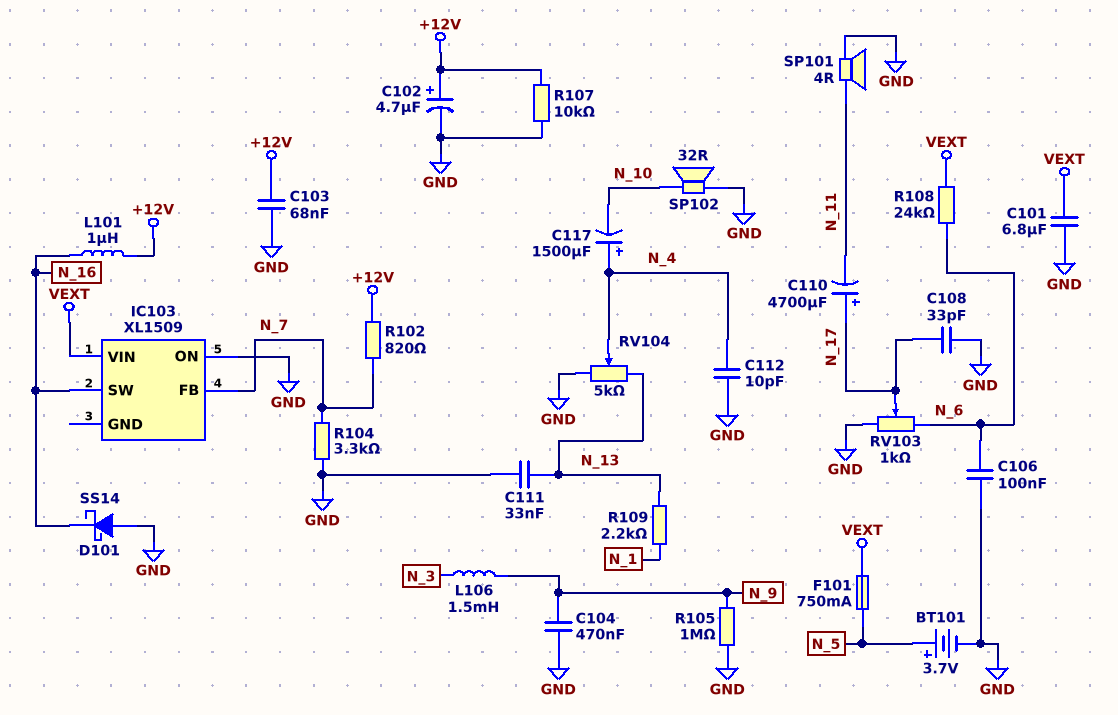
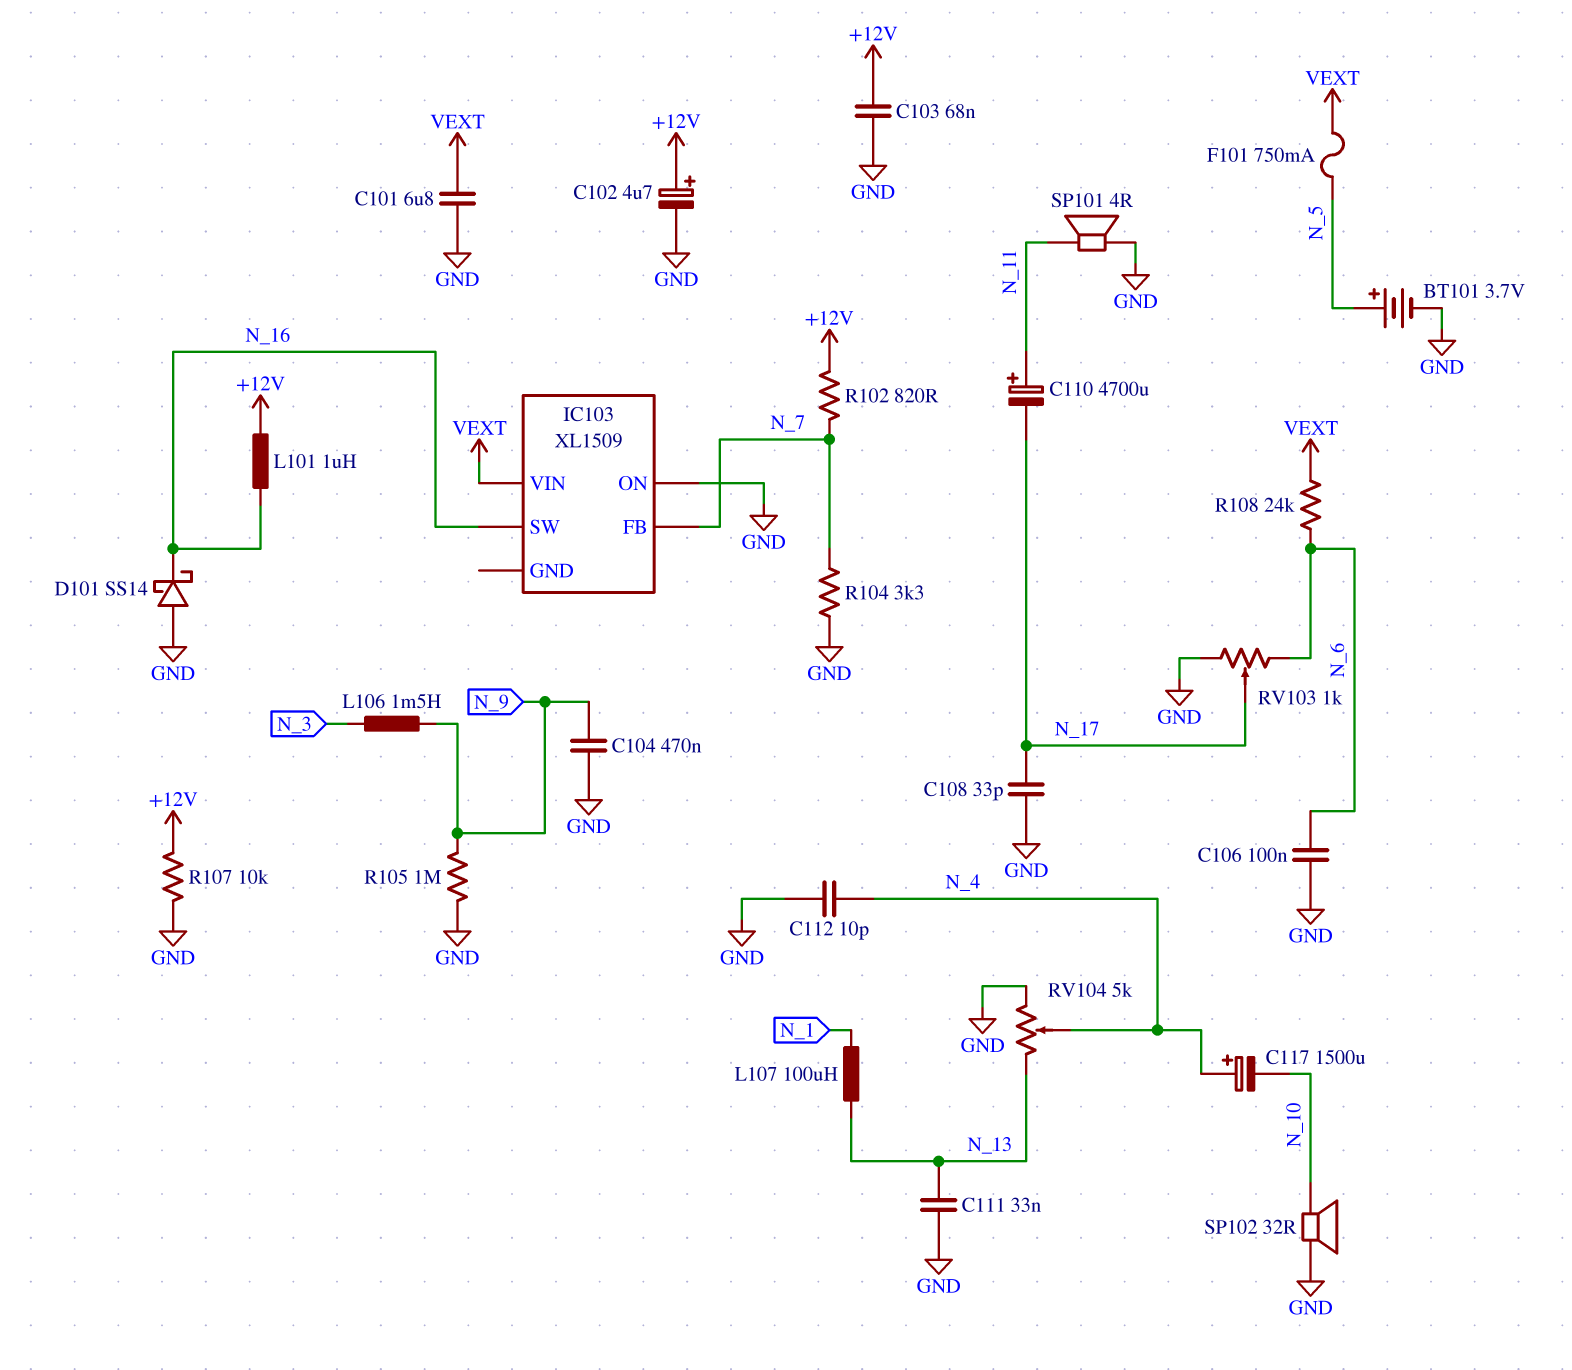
C110: 4700uF (plus N_17, minus N_11) -> 4700uF (plus N_11, minus N_17)
L107: none -> 100uH (N_1, N_13)
R109: 2.2k (N_1, N_13) -> none

